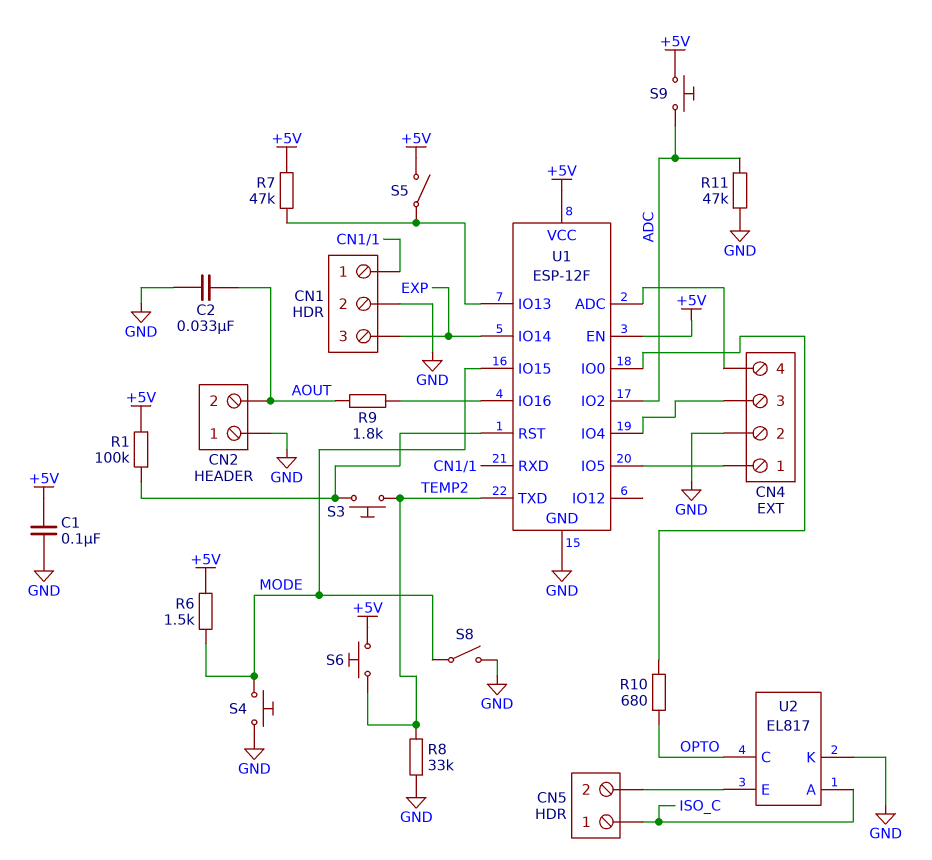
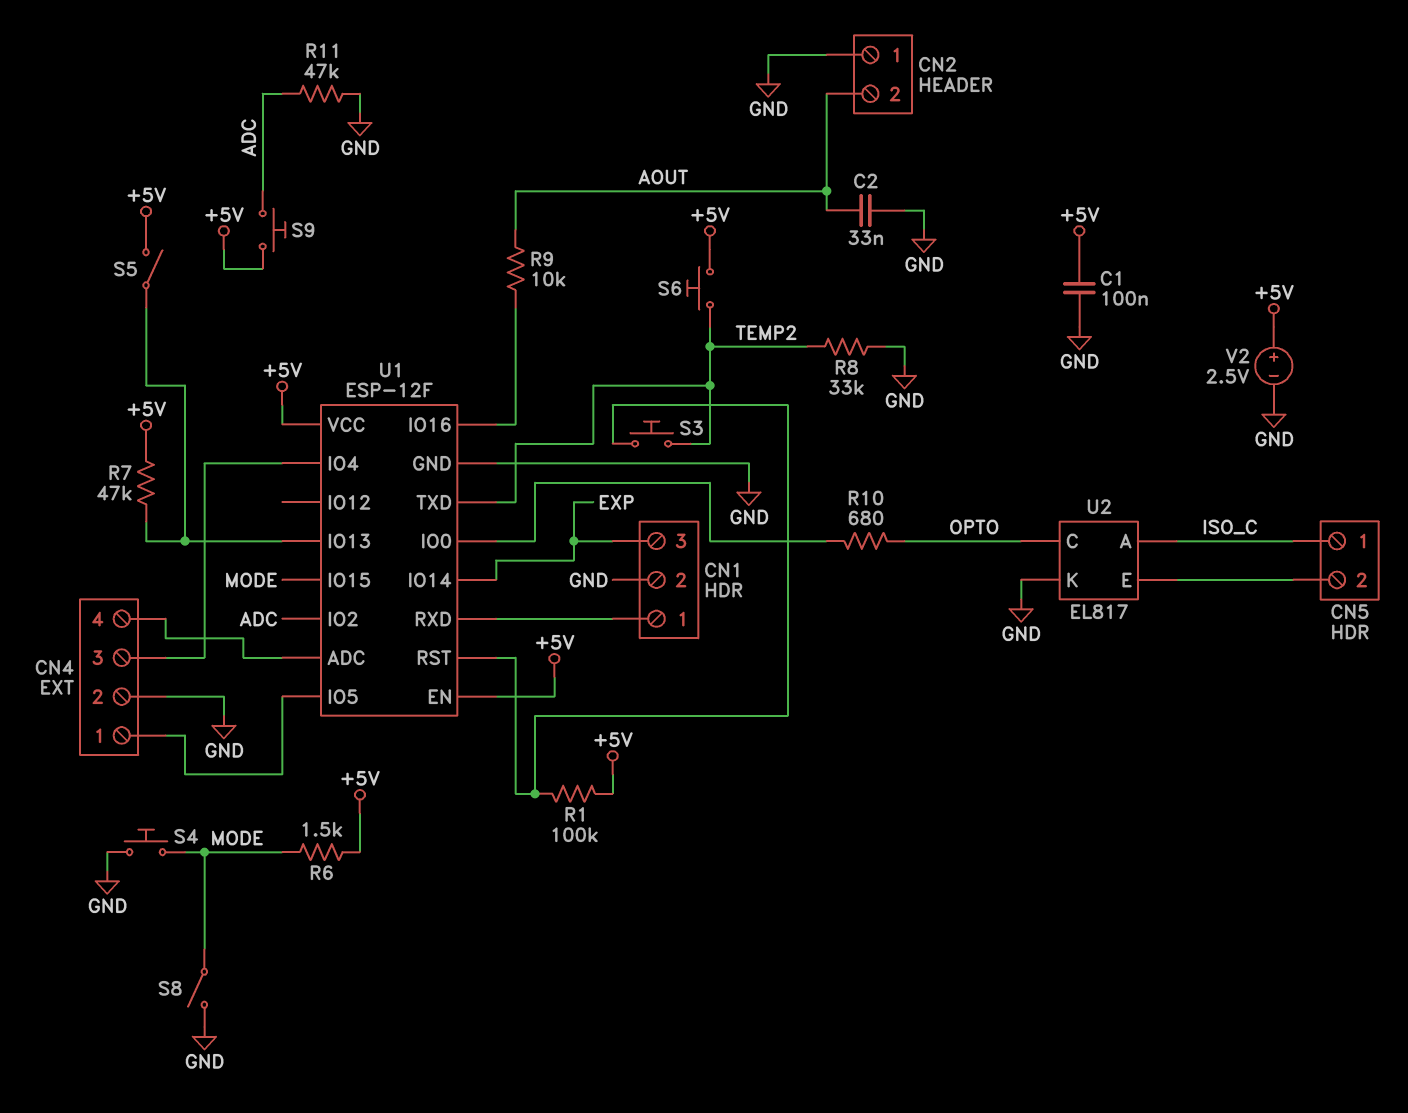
R9: 1.8k (AOUT, U1/IO16) -> 10k (AOUT, U1/IO16)
V2: none -> 2.5V (plus +5V, minus GND)

